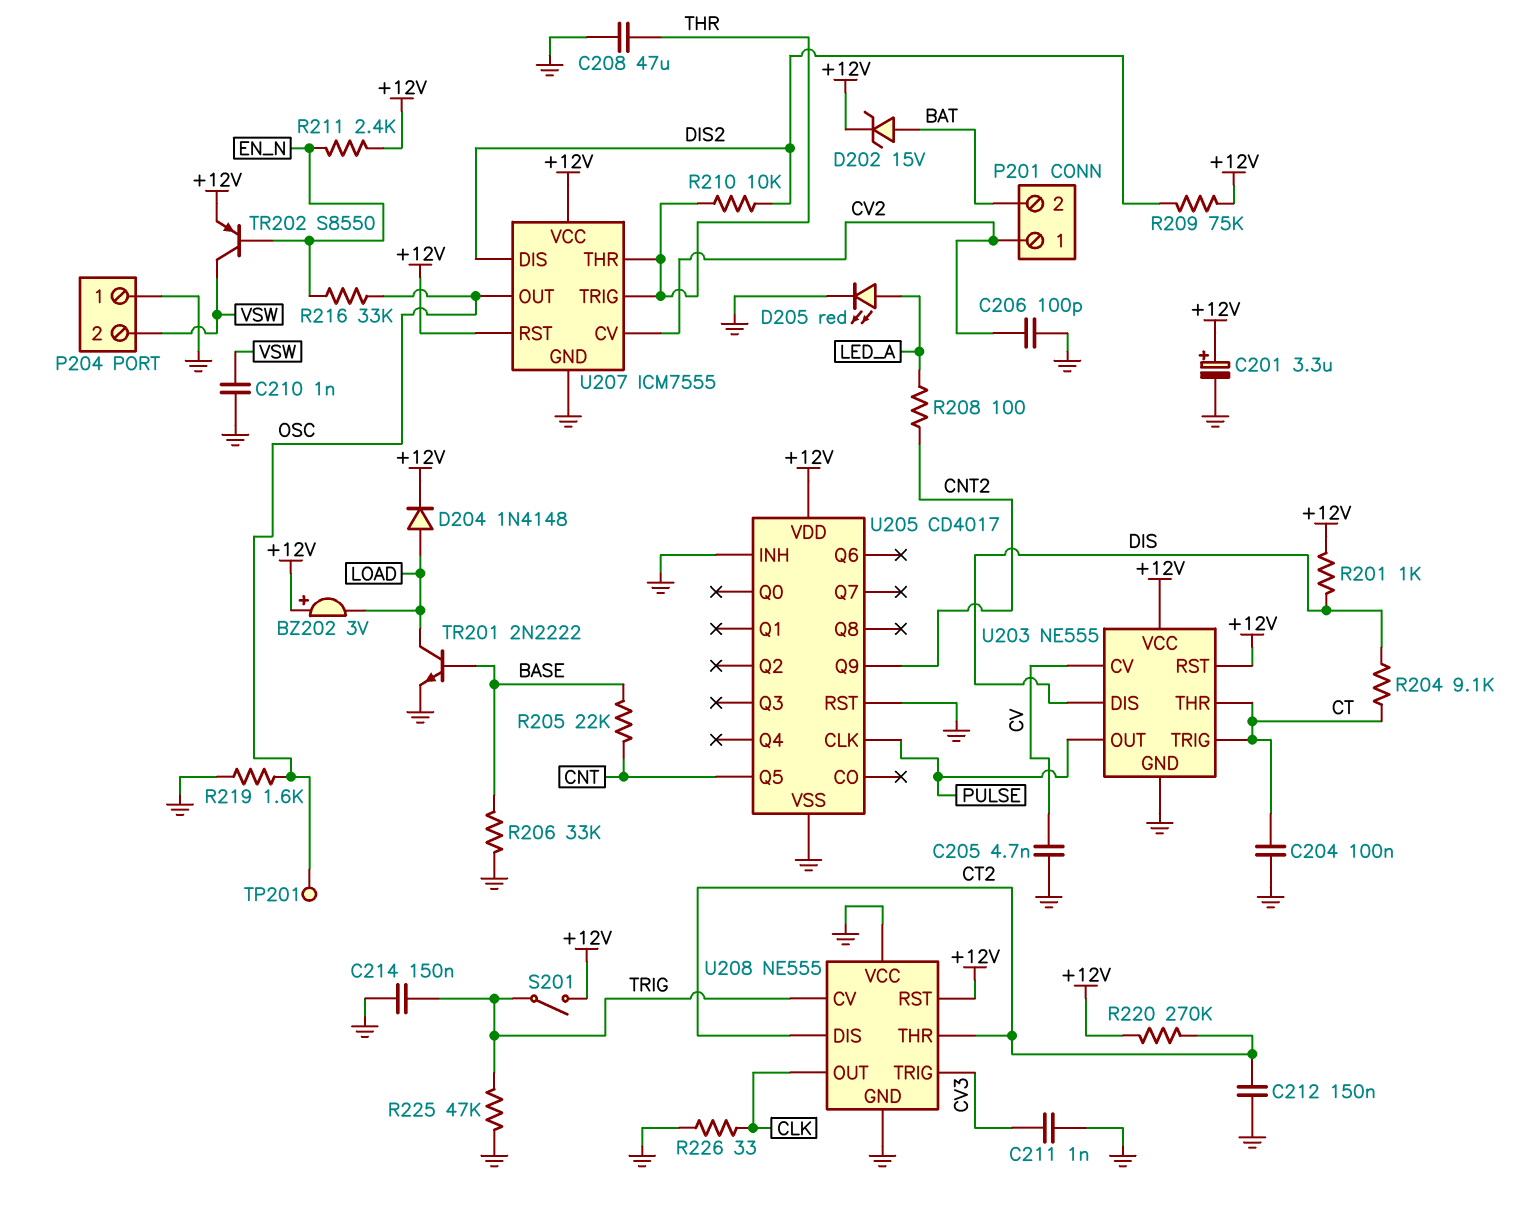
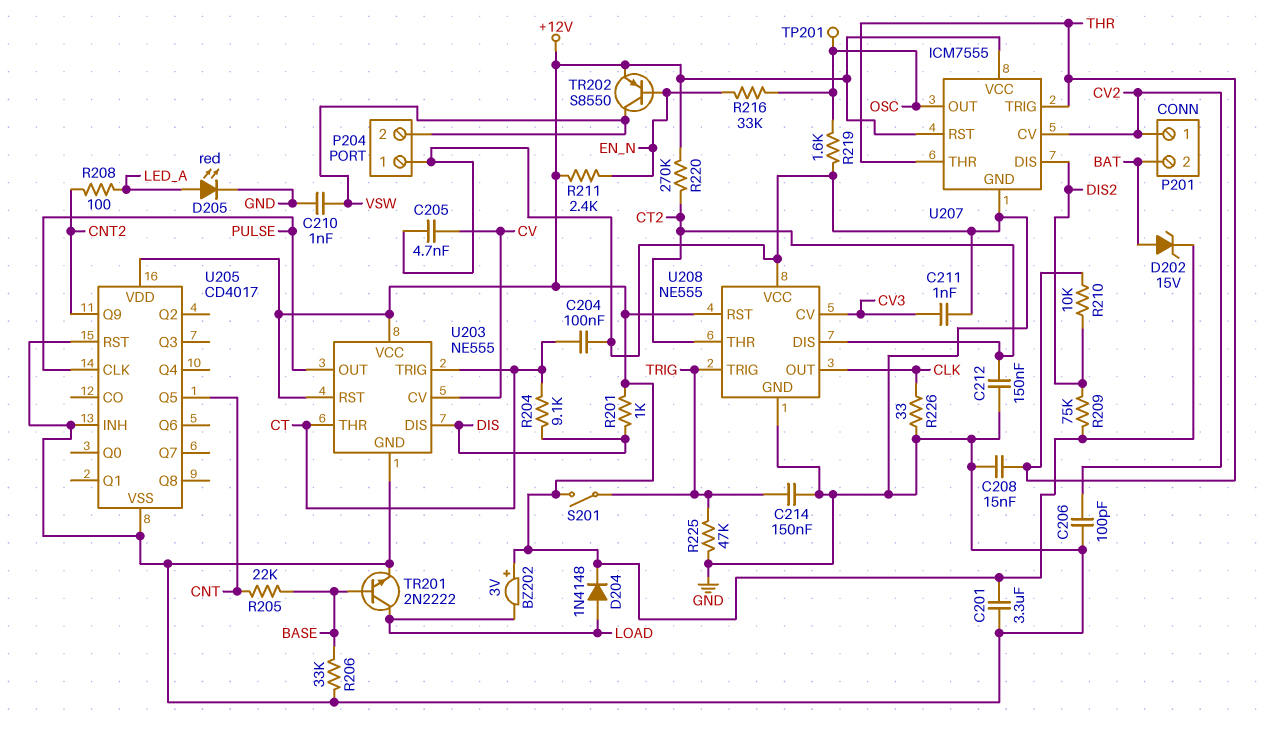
C201: 3.3uF (plus +12V, minus GND) -> 3.3uF (+12V, GND)
C208: 47uF (GND, THR) -> 15nF (GND, THR)
U208 pin CV: TRIG -> CV3
U208 pin TRIG: CV3 -> TRIG

